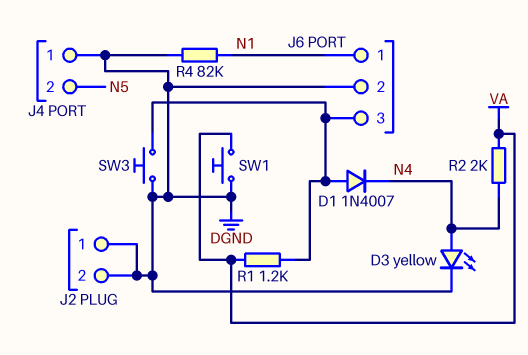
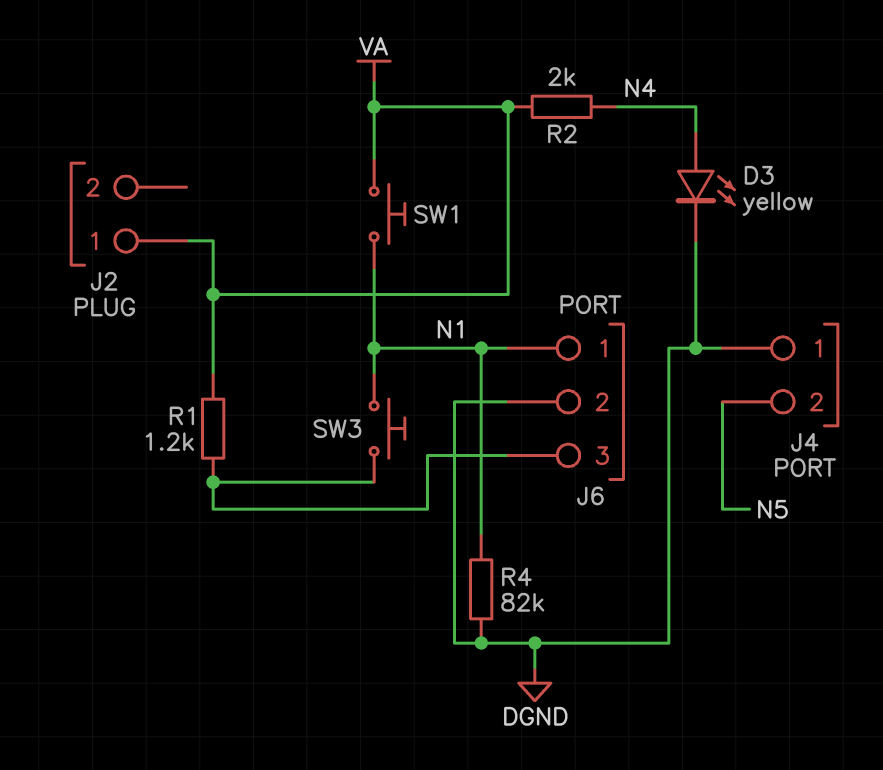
D1: diode 1N4007 (A J6/3, K N4) -> none
J2 pin 1: DGND -> VA
J2 pin 2: DGND -> none
SW1: button (DGND, VA) -> button (N1, VA)
SW3: button (DGND, J6/3) -> button (J6/3, N1)

